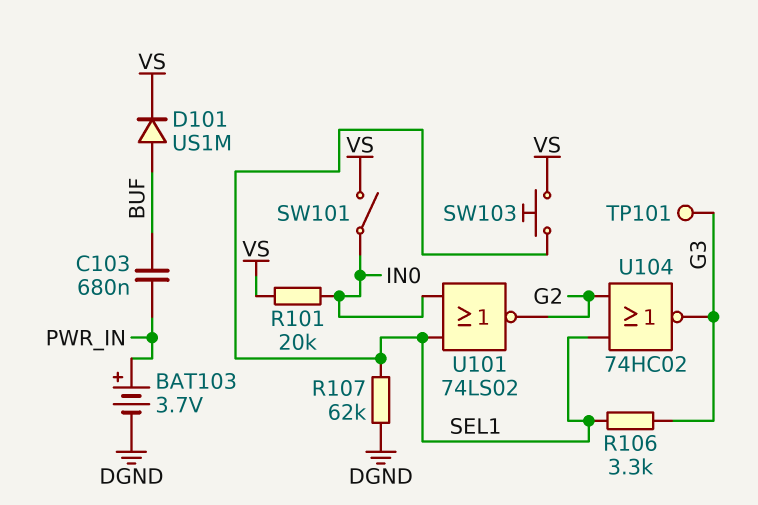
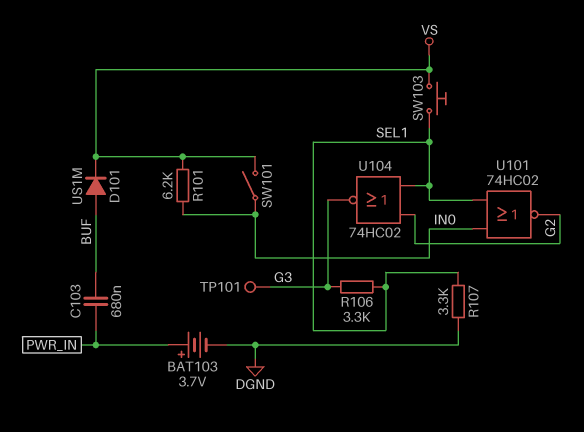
R101: 20k (IN0, VS) -> 6.2k (IN0, VS)
R107: 62k (DGND, SEL1) -> 3.3k (DGND, SEL1)
U101: NOR 74LS02 (in IN0, in SEL1, out G2) -> NOR 74HC02 (in IN0, in SEL1, out G2)

